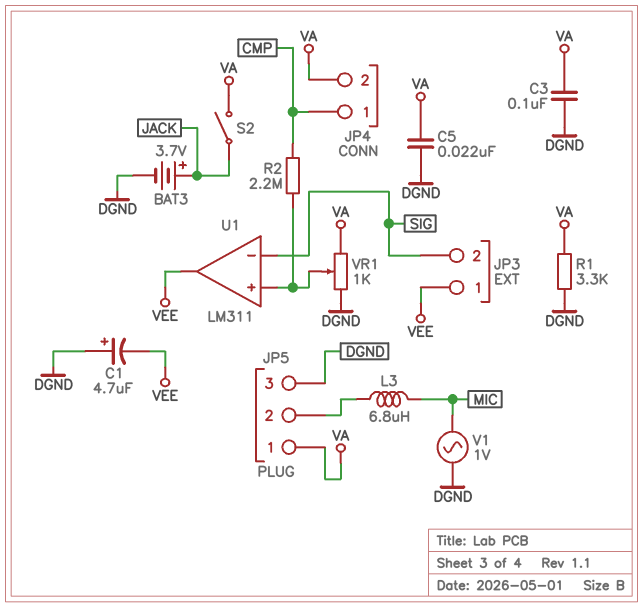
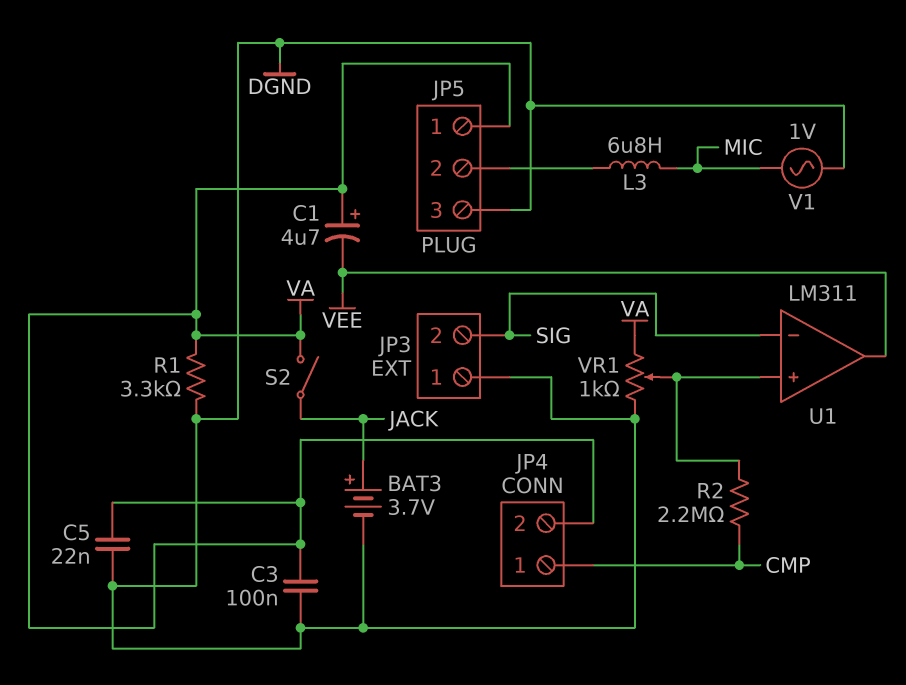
C1: 4.7uF (plus DGND, minus VEE) -> 4.7uF (plus VA, minus VEE)
JP3 pin 1: VEE -> DGND

